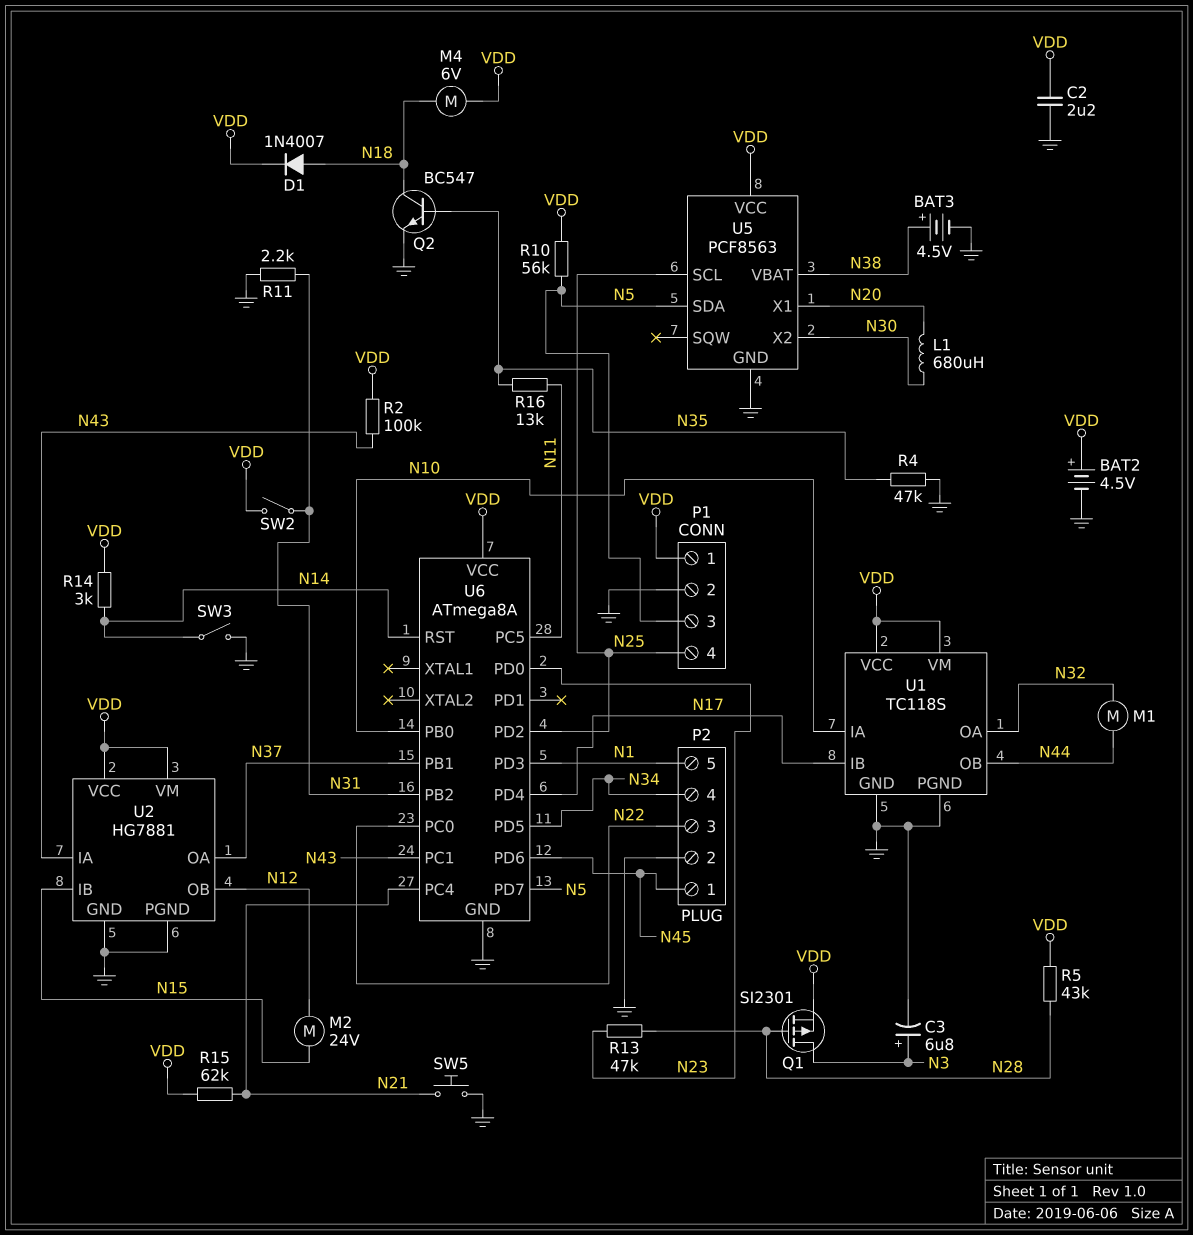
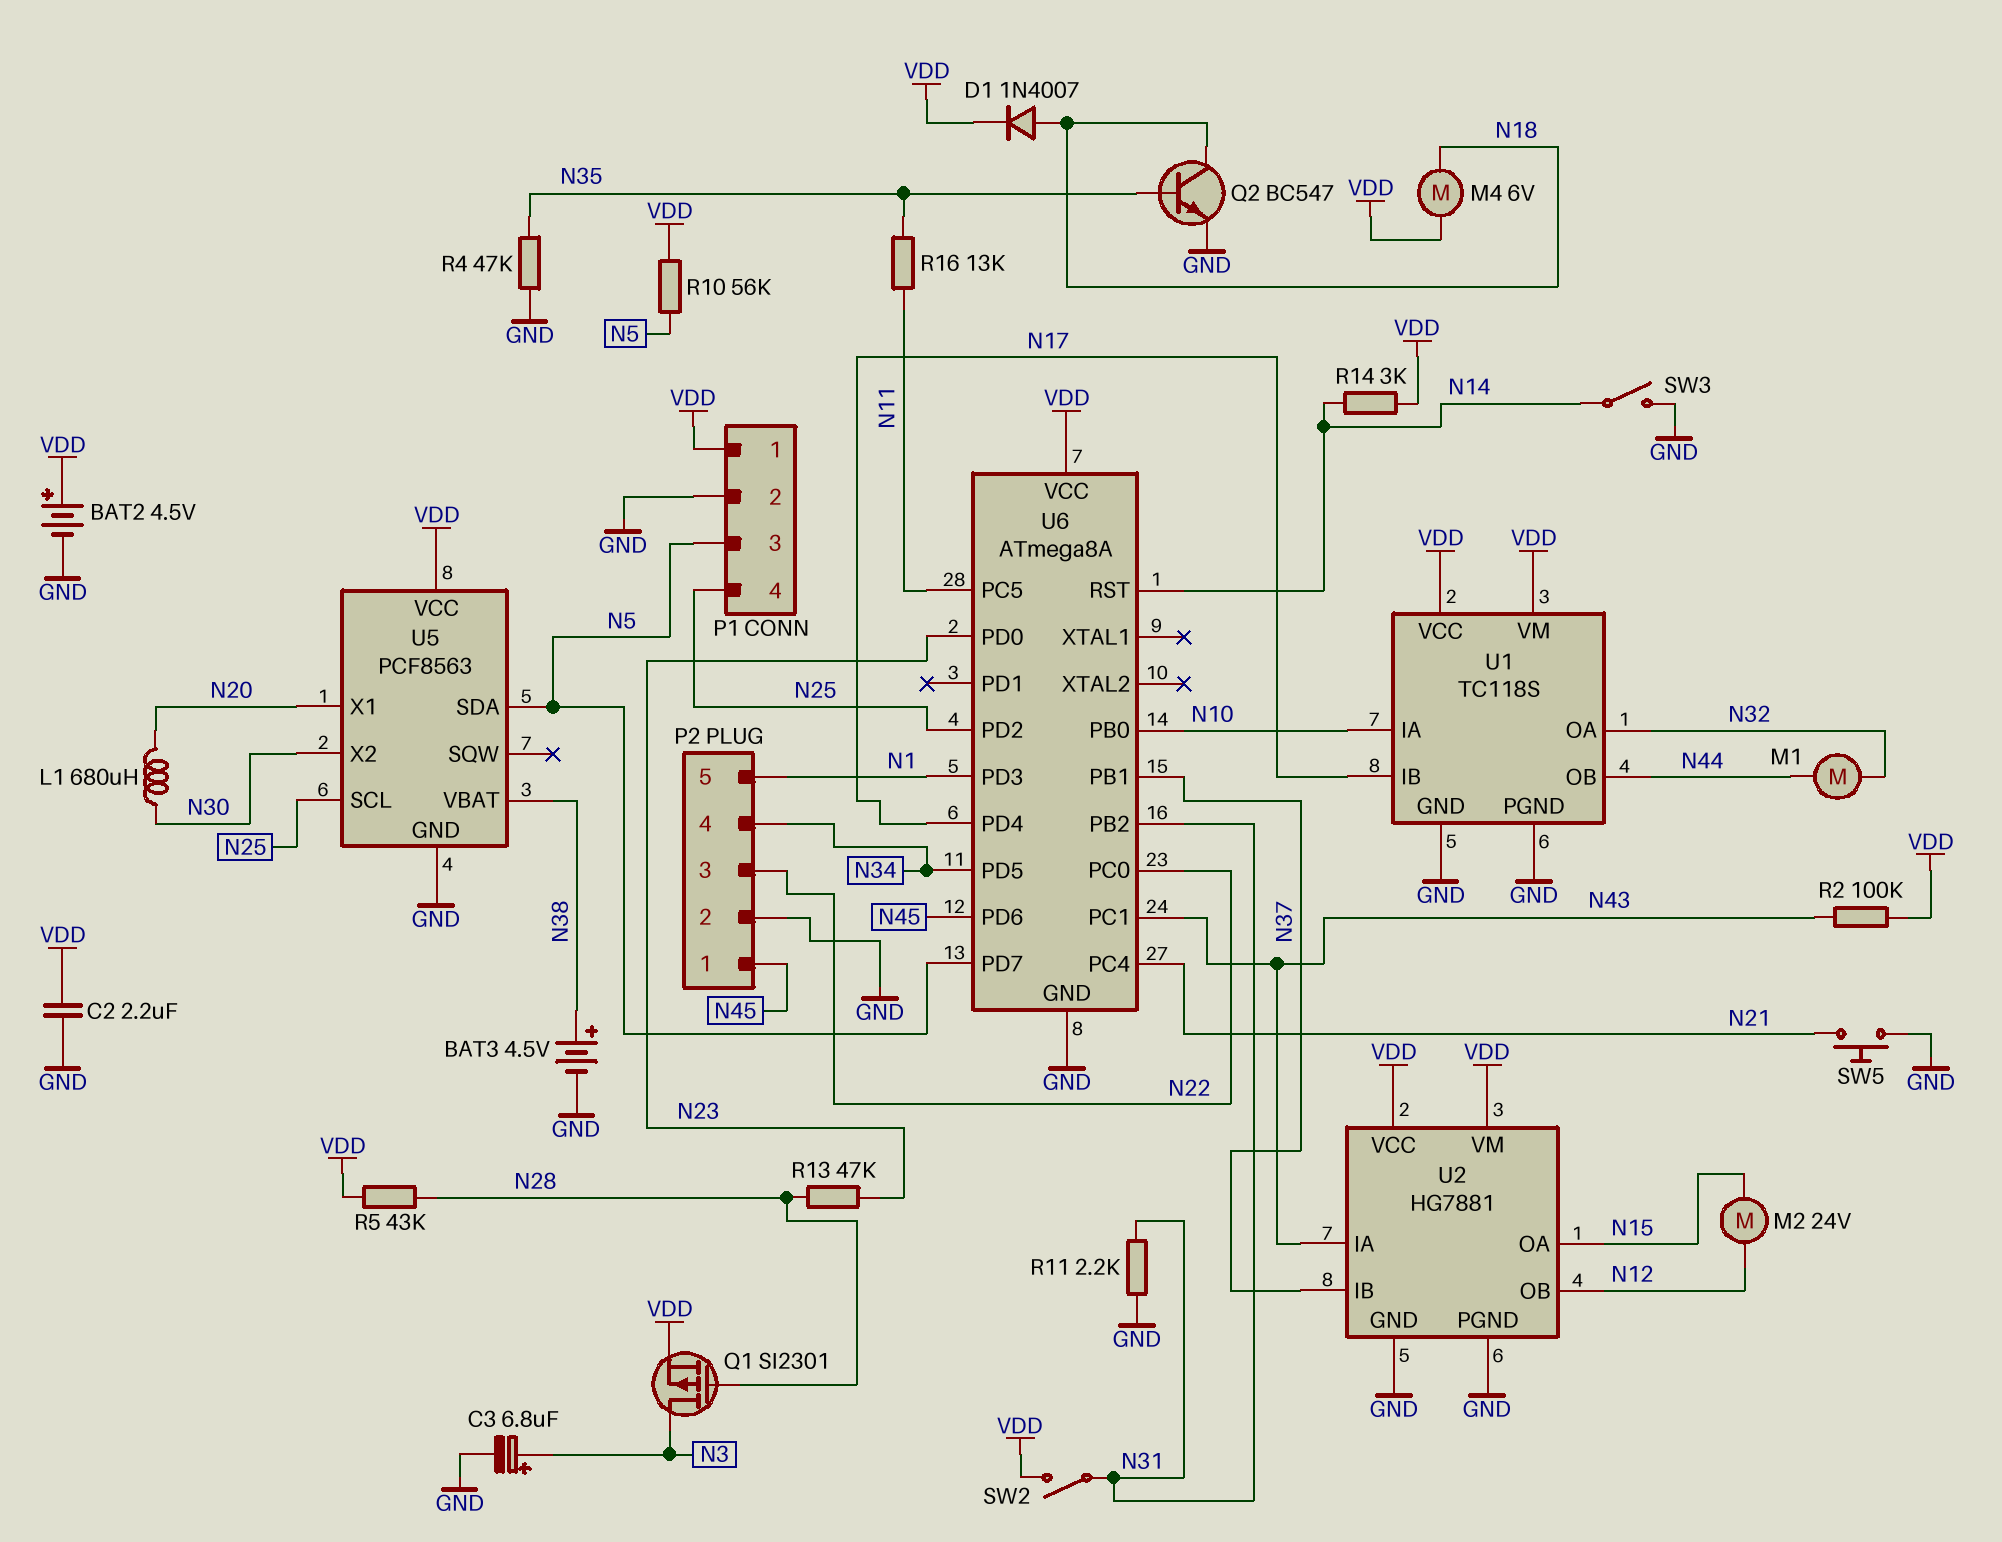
R15: 62k (N21, VDD) -> none
U2 pin IB: N15 -> N37
U2 pin OA: N37 -> N15

